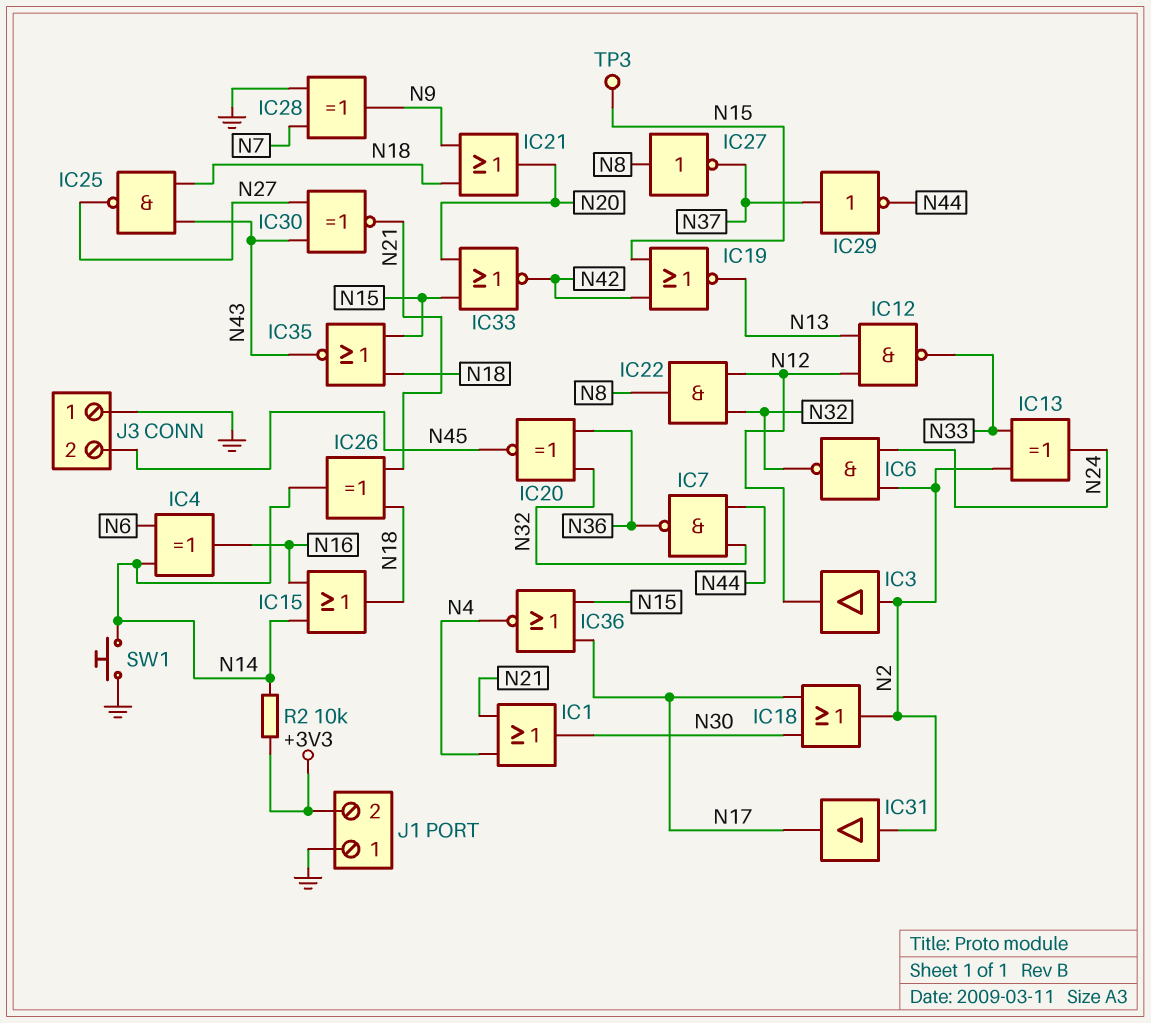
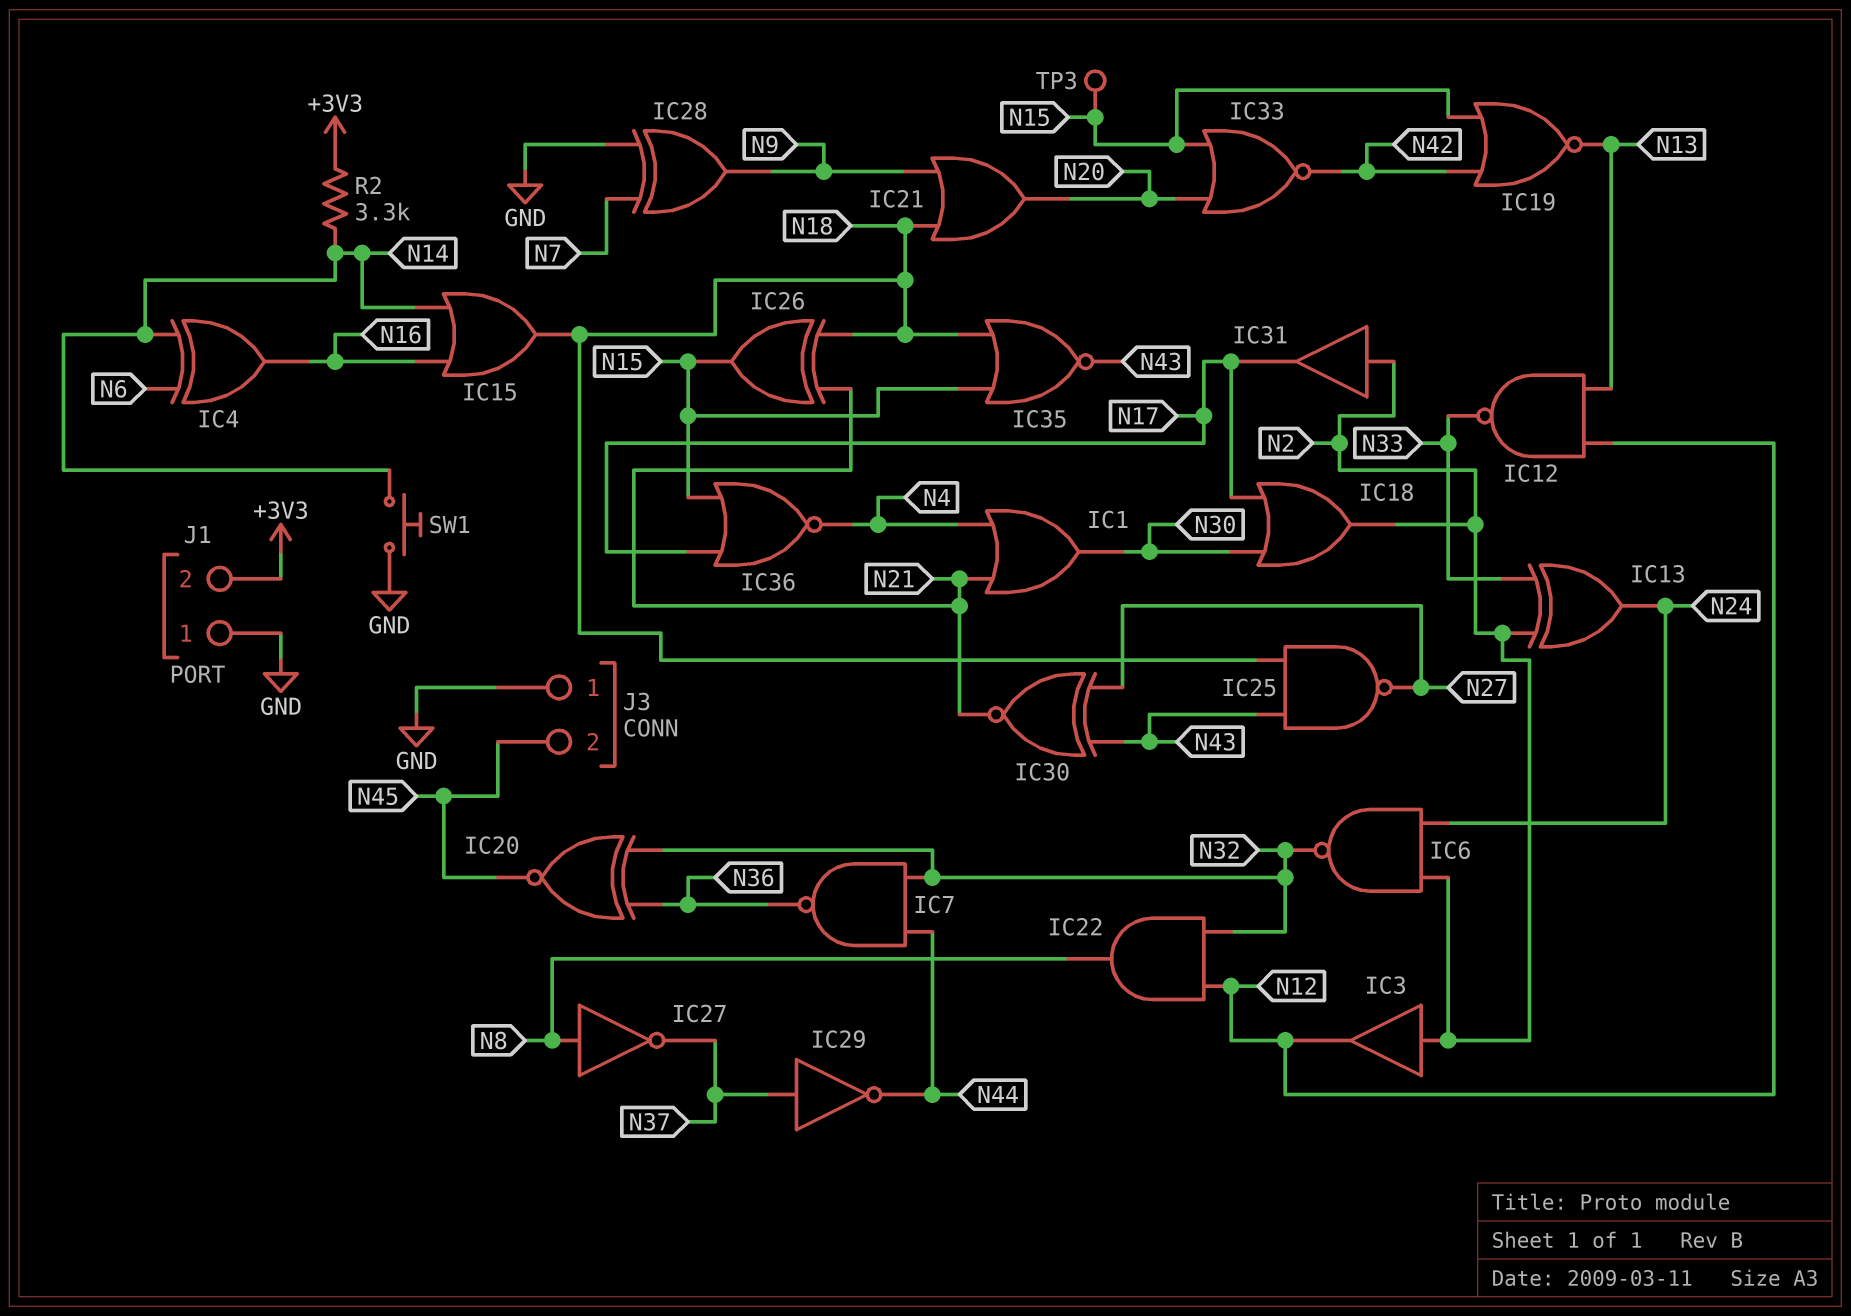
IC26: XOR (in N18, in N21, out N14) -> XOR (in N18, in N21, out N15)
R2: 10k (+3V3, N14) -> 3.3k (+3V3, N14)

